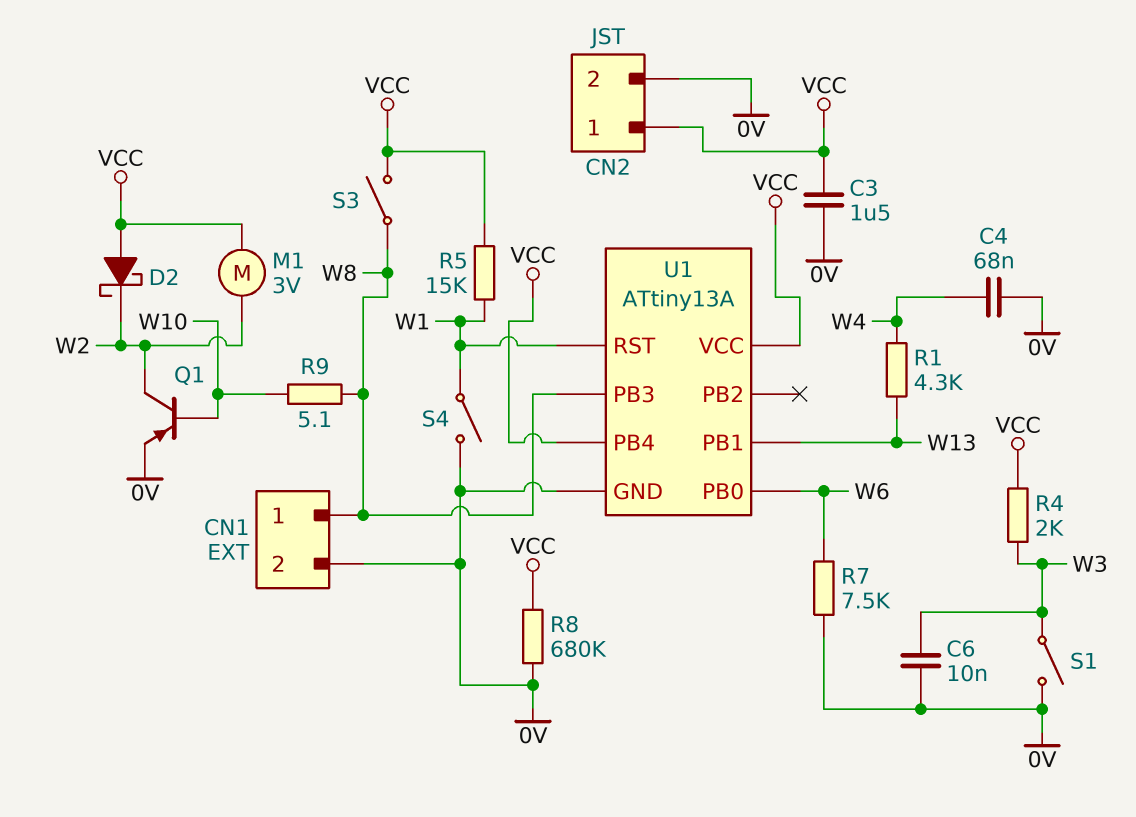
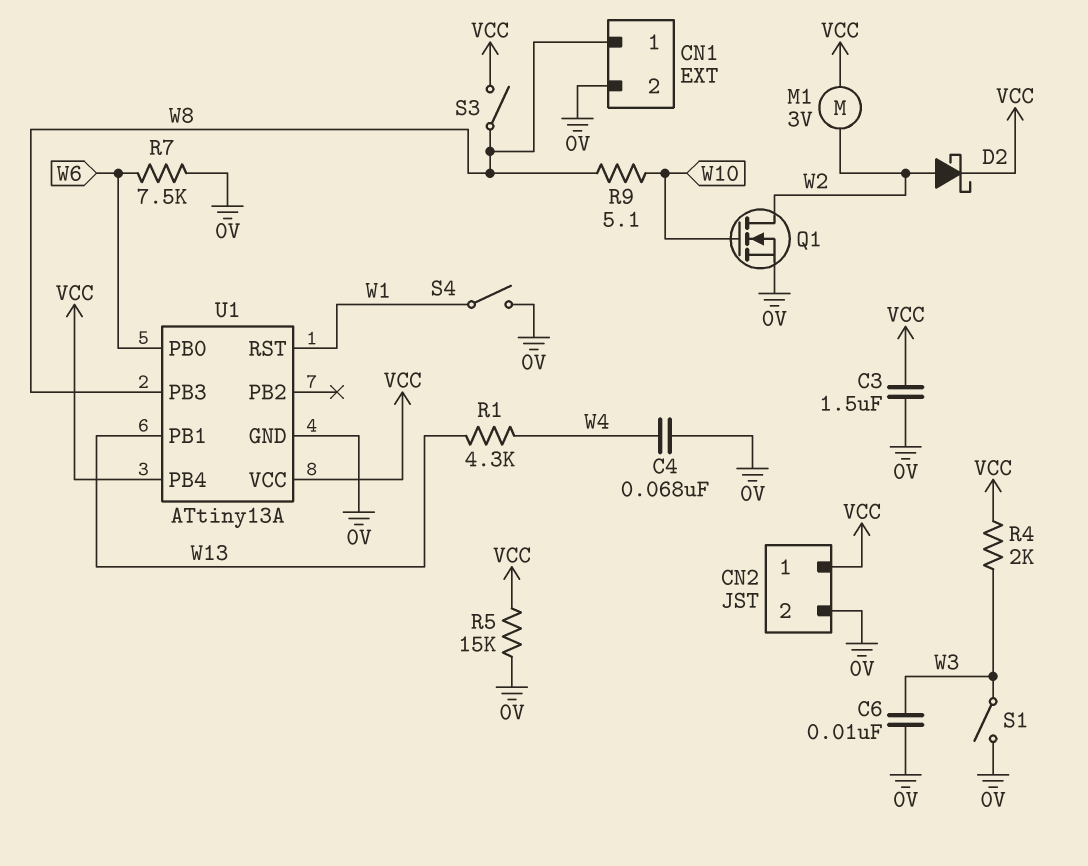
D2: schottky (A VCC, K W2) -> schottky (A W2, K VCC)
Q1: PNP (B W10, C W2, E 0V) -> NMOS (G W10, D W2, S 0V)
R5: 15k (VCC, W1) -> 15k (0V, VCC)
R8: 680k (0V, VCC) -> none

